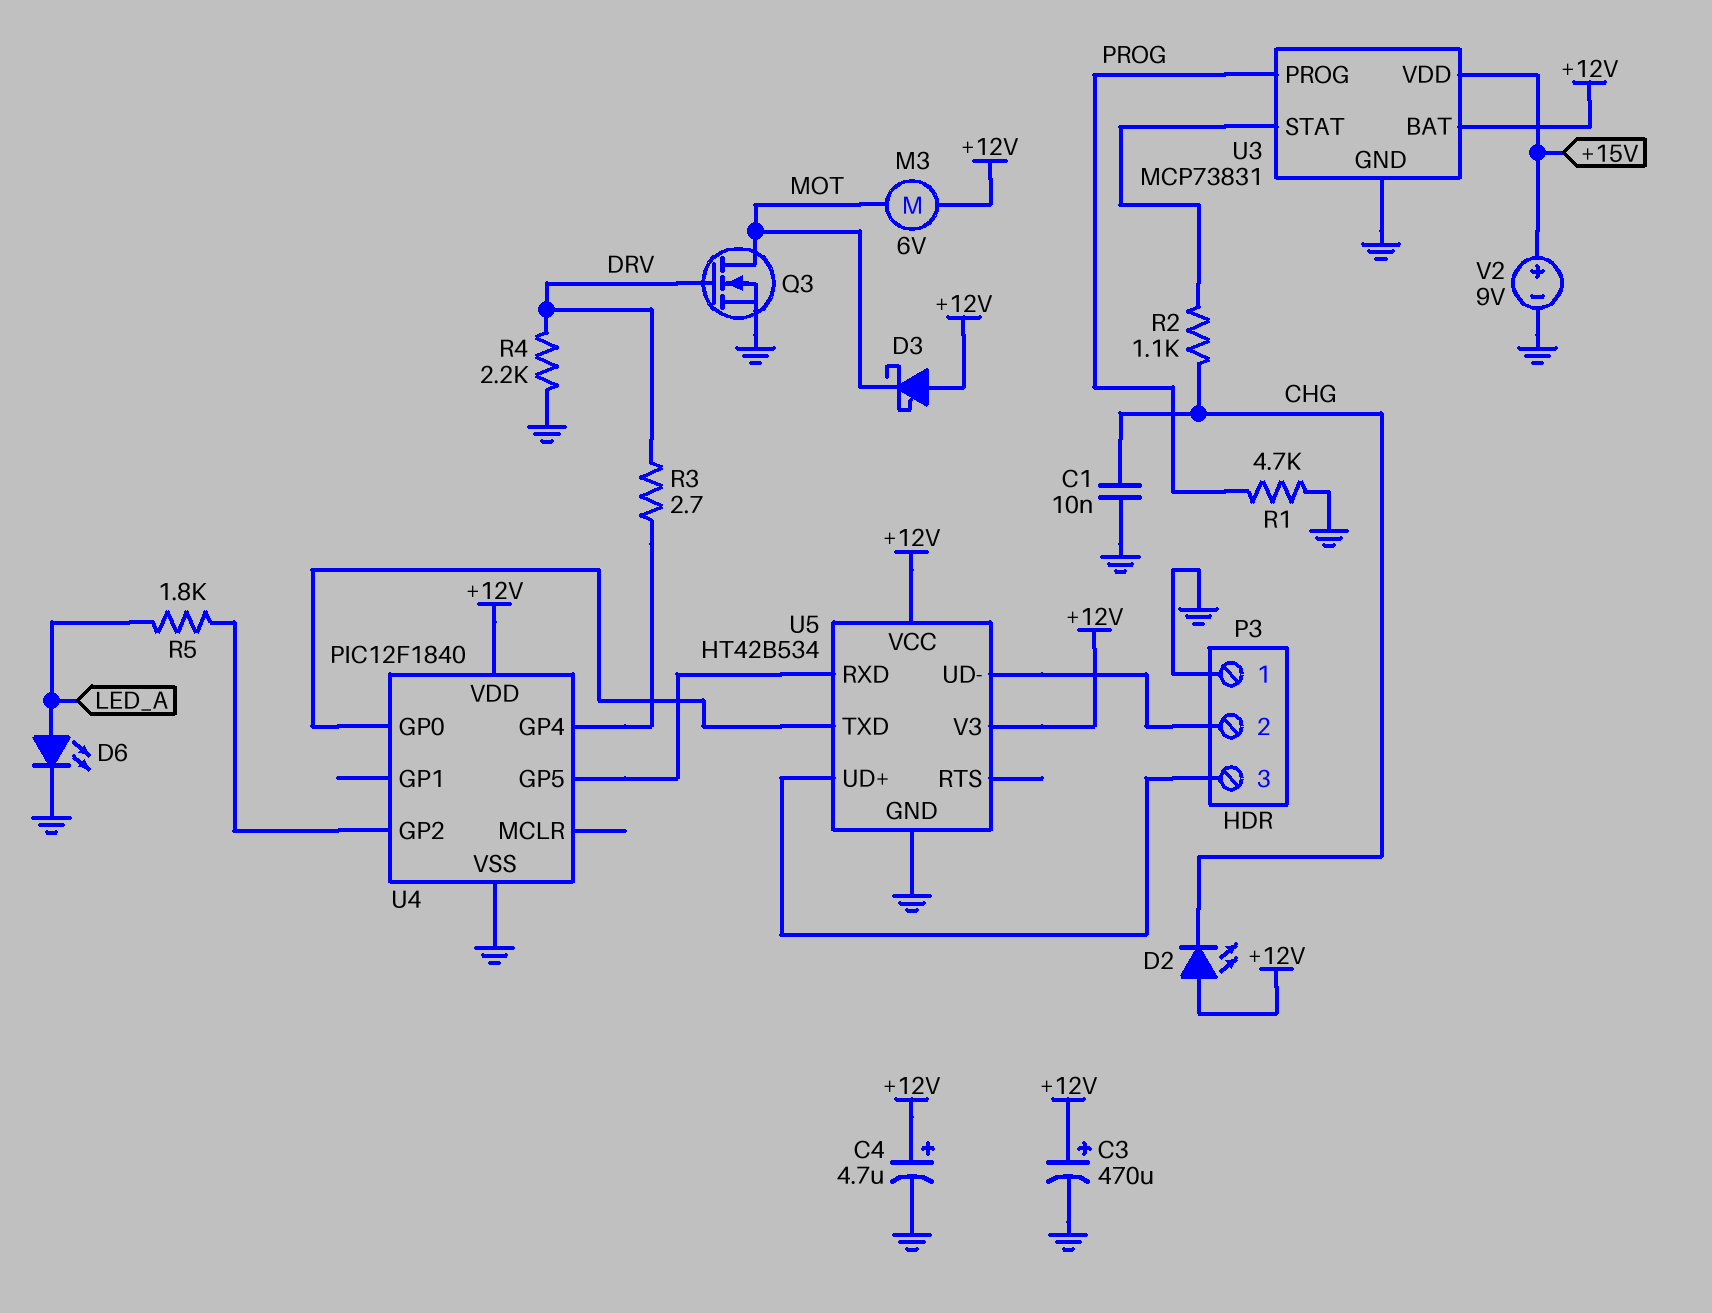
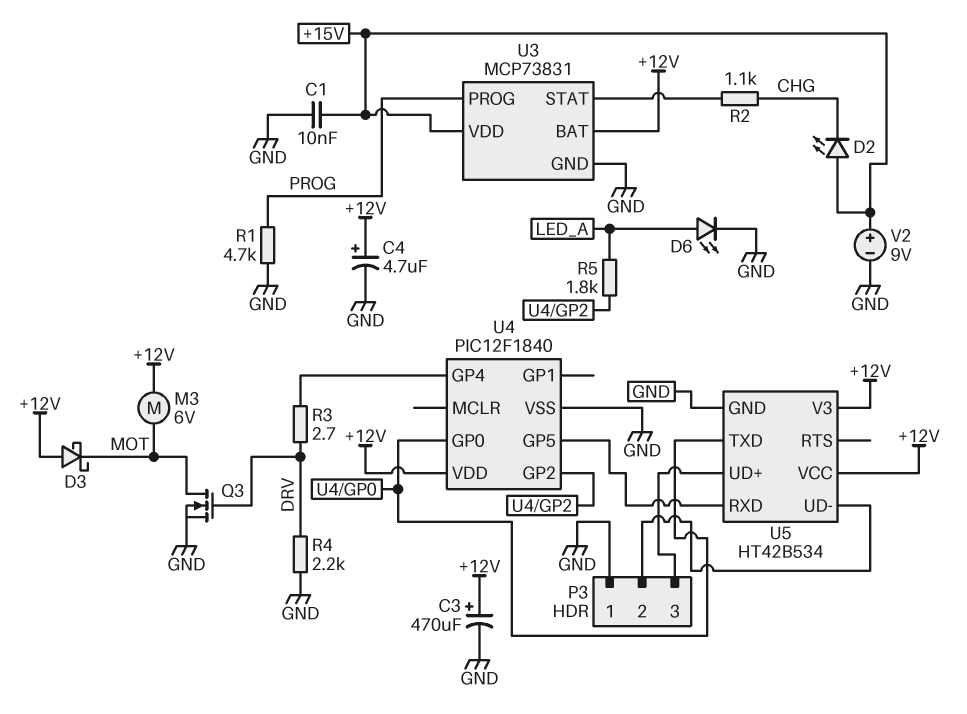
C1: 10nF (CHG, GND) -> 10nF (+15V, GND)
D2: LED (A +12V, K CHG) -> LED (A +15V, K CHG)

